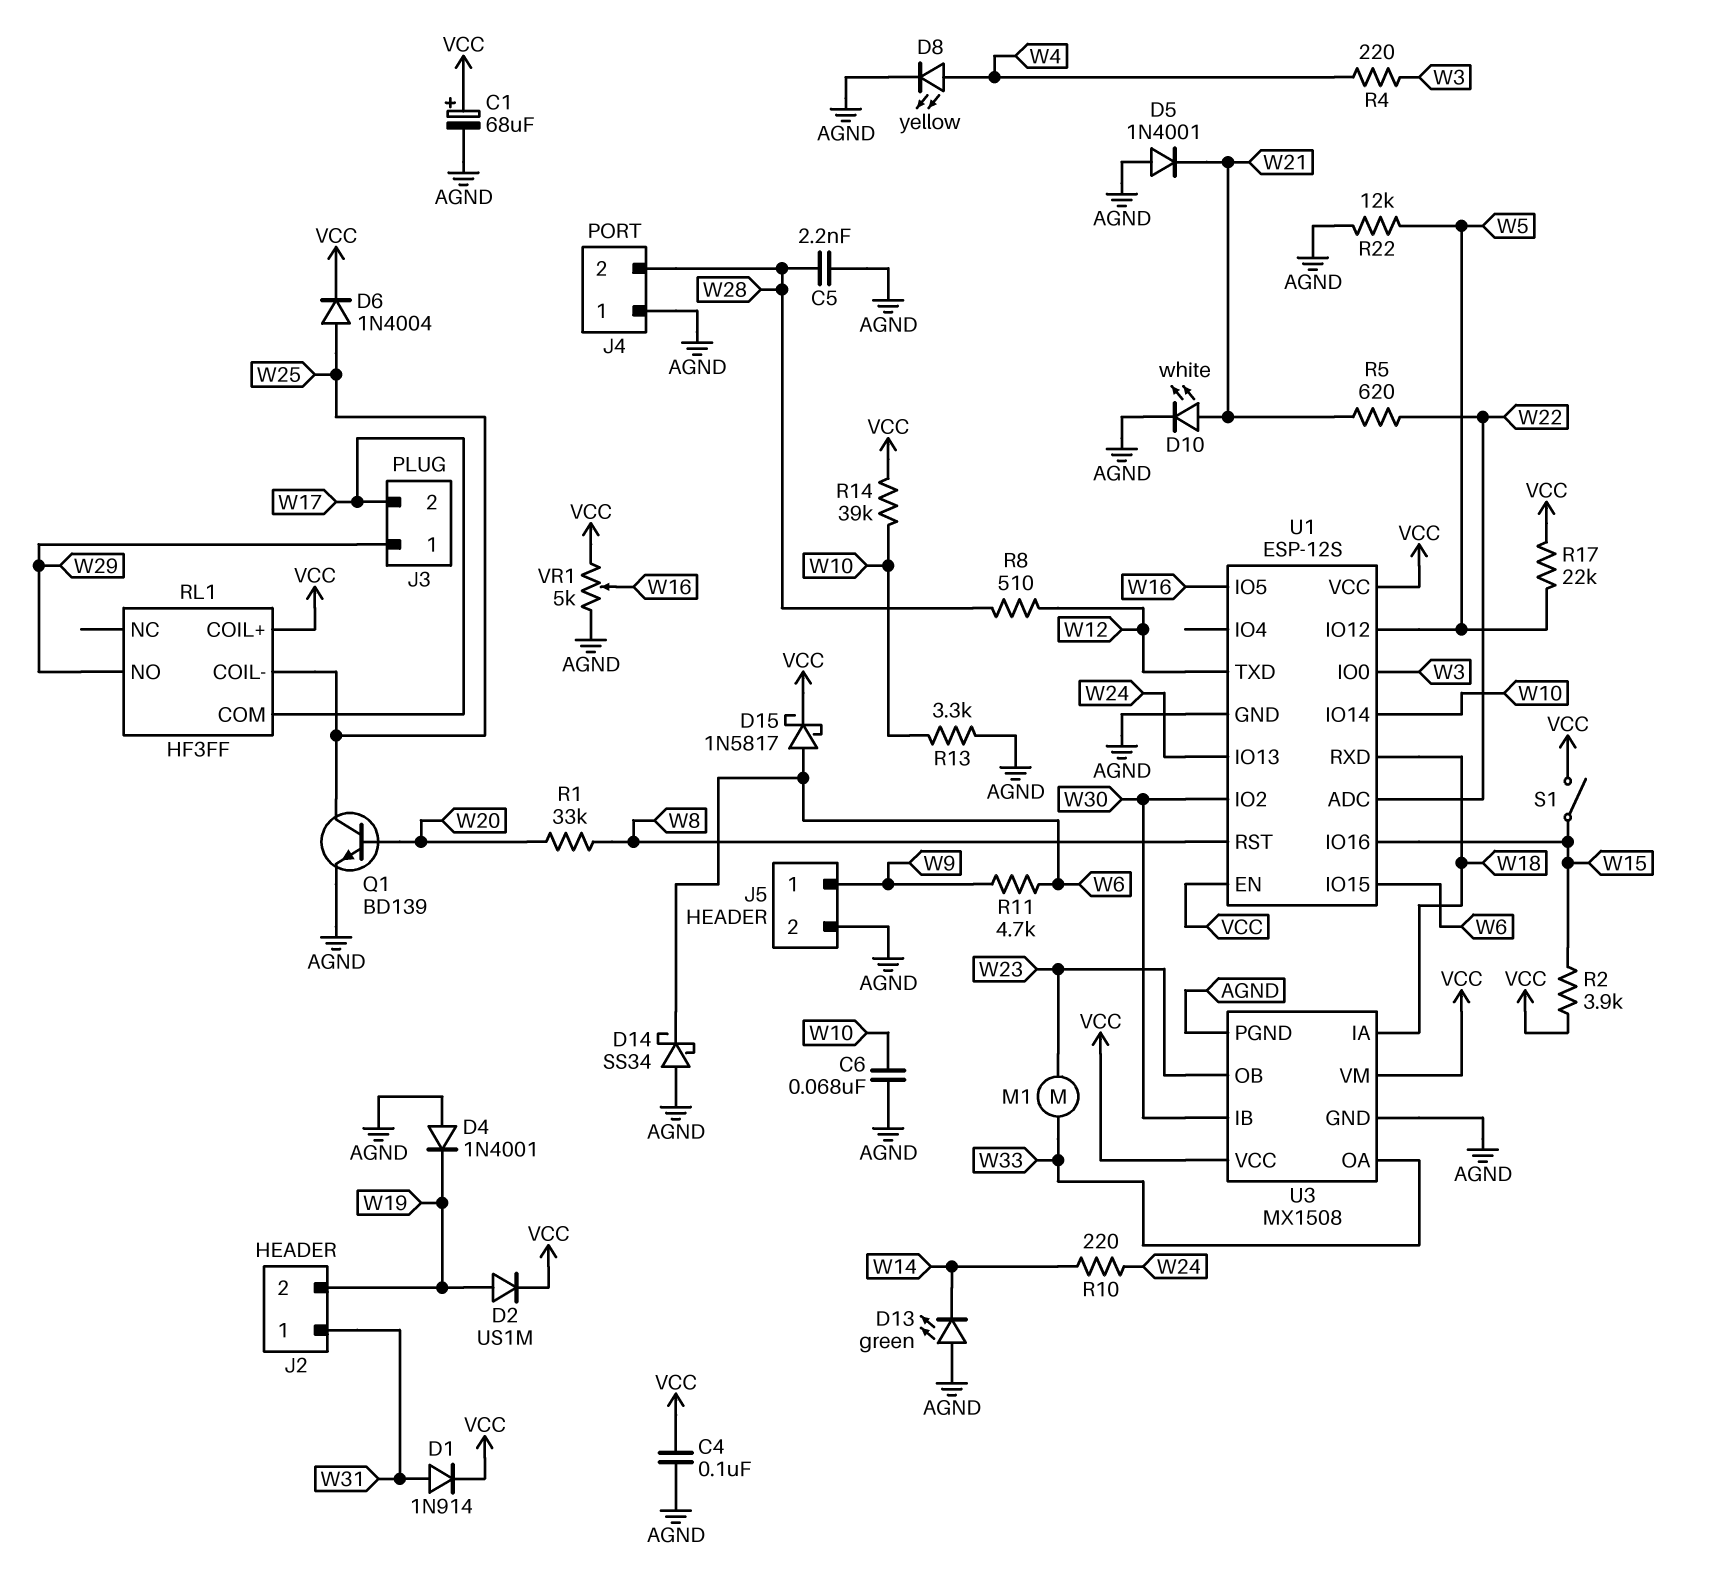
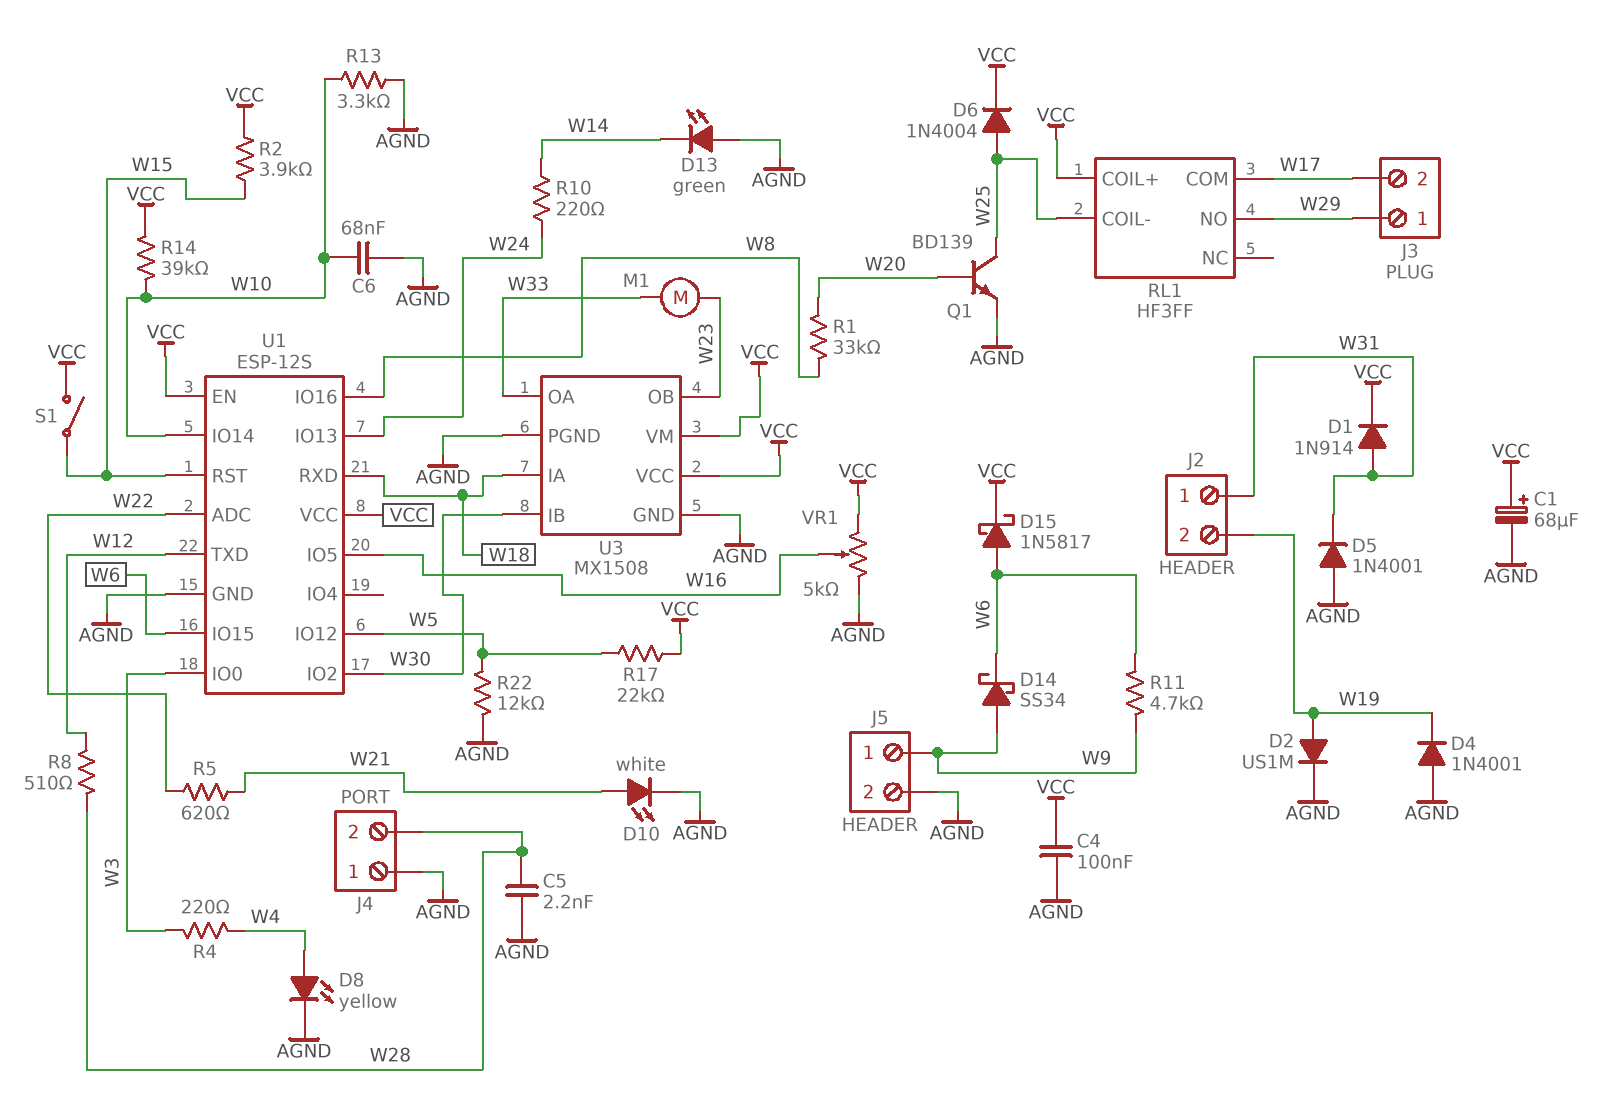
D2: diode US1M (A W19, K VCC) -> diode US1M (A W19, K AGND)
D5: diode 1N4001 (A AGND, K W21) -> diode 1N4001 (A AGND, K W31)
D14: schottky SS34 (A AGND, K W6) -> schottky SS34 (A W9, K W6)
U1 pin IO16: W15 -> W8
U1 pin RST: W8 -> W15

